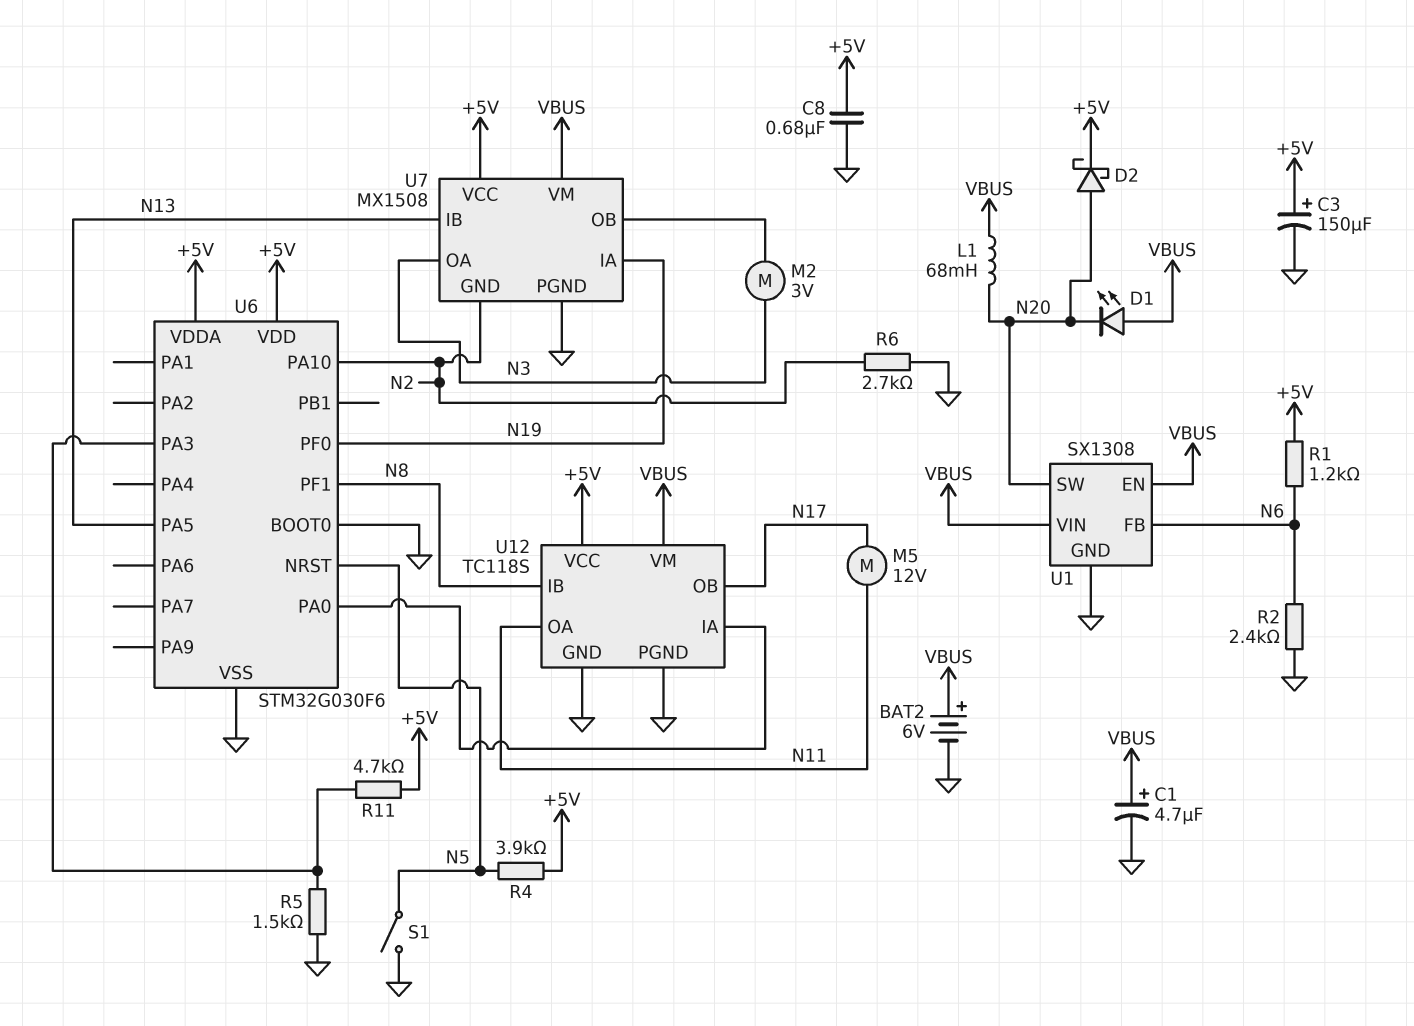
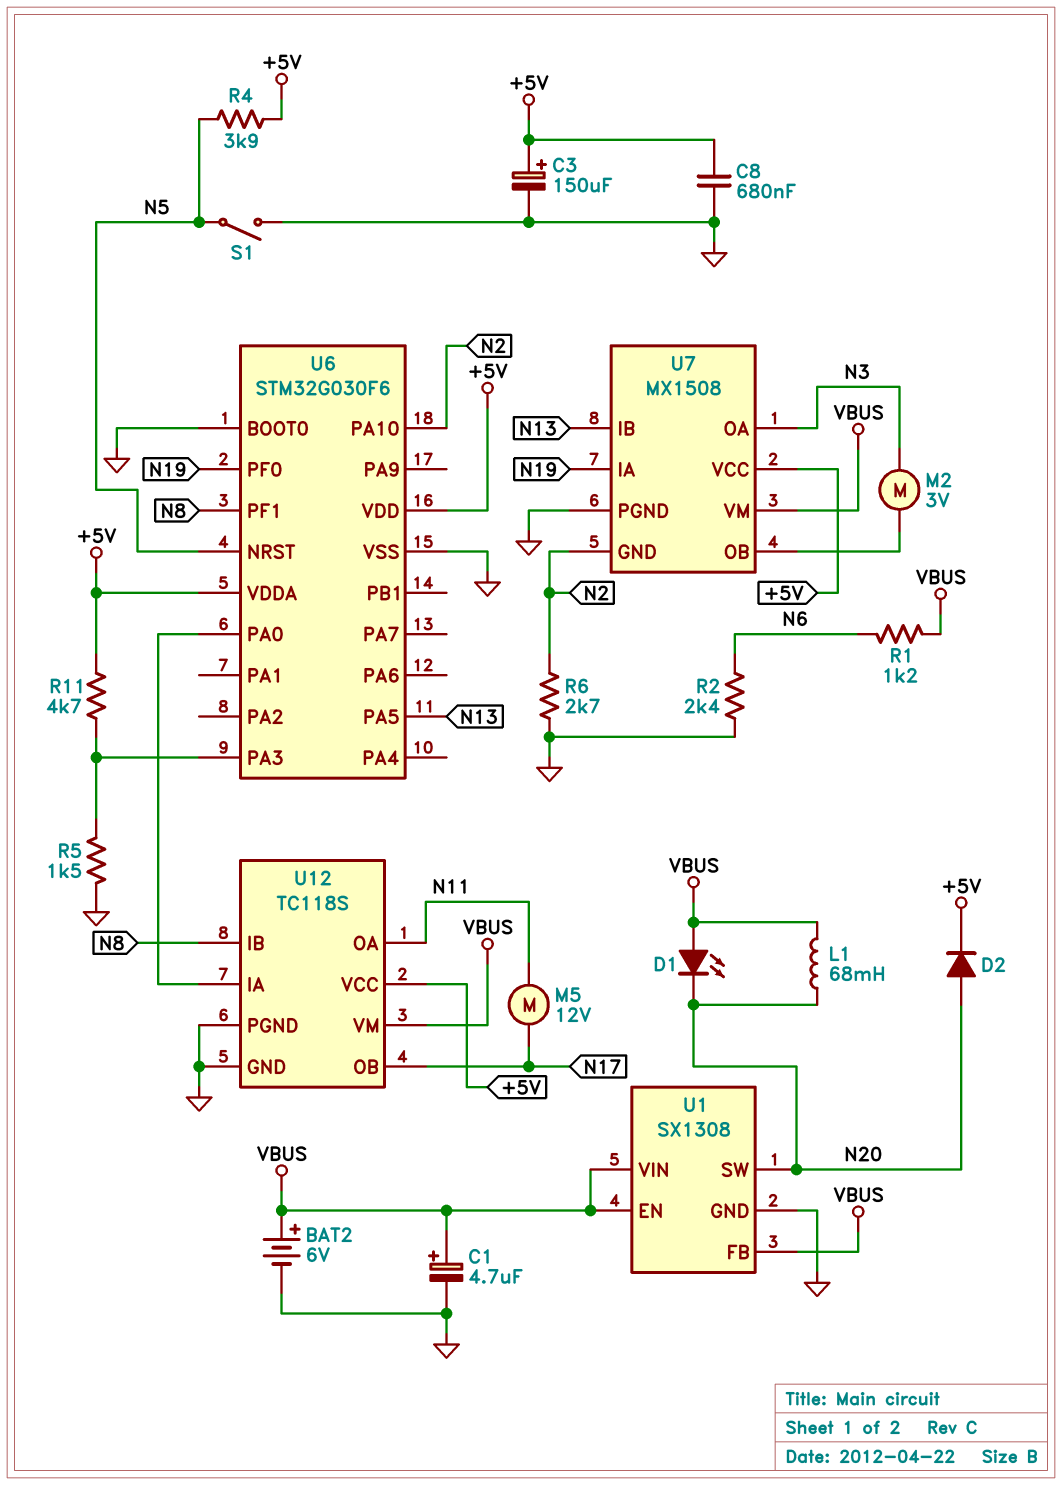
D2: schottky (A N20, K +5V) -> diode (A N20, K +5V)
R1: 1.2k (+5V, N6) -> 1.2k (N6, VBUS)
U1 pin FB: N6 -> VBUS

